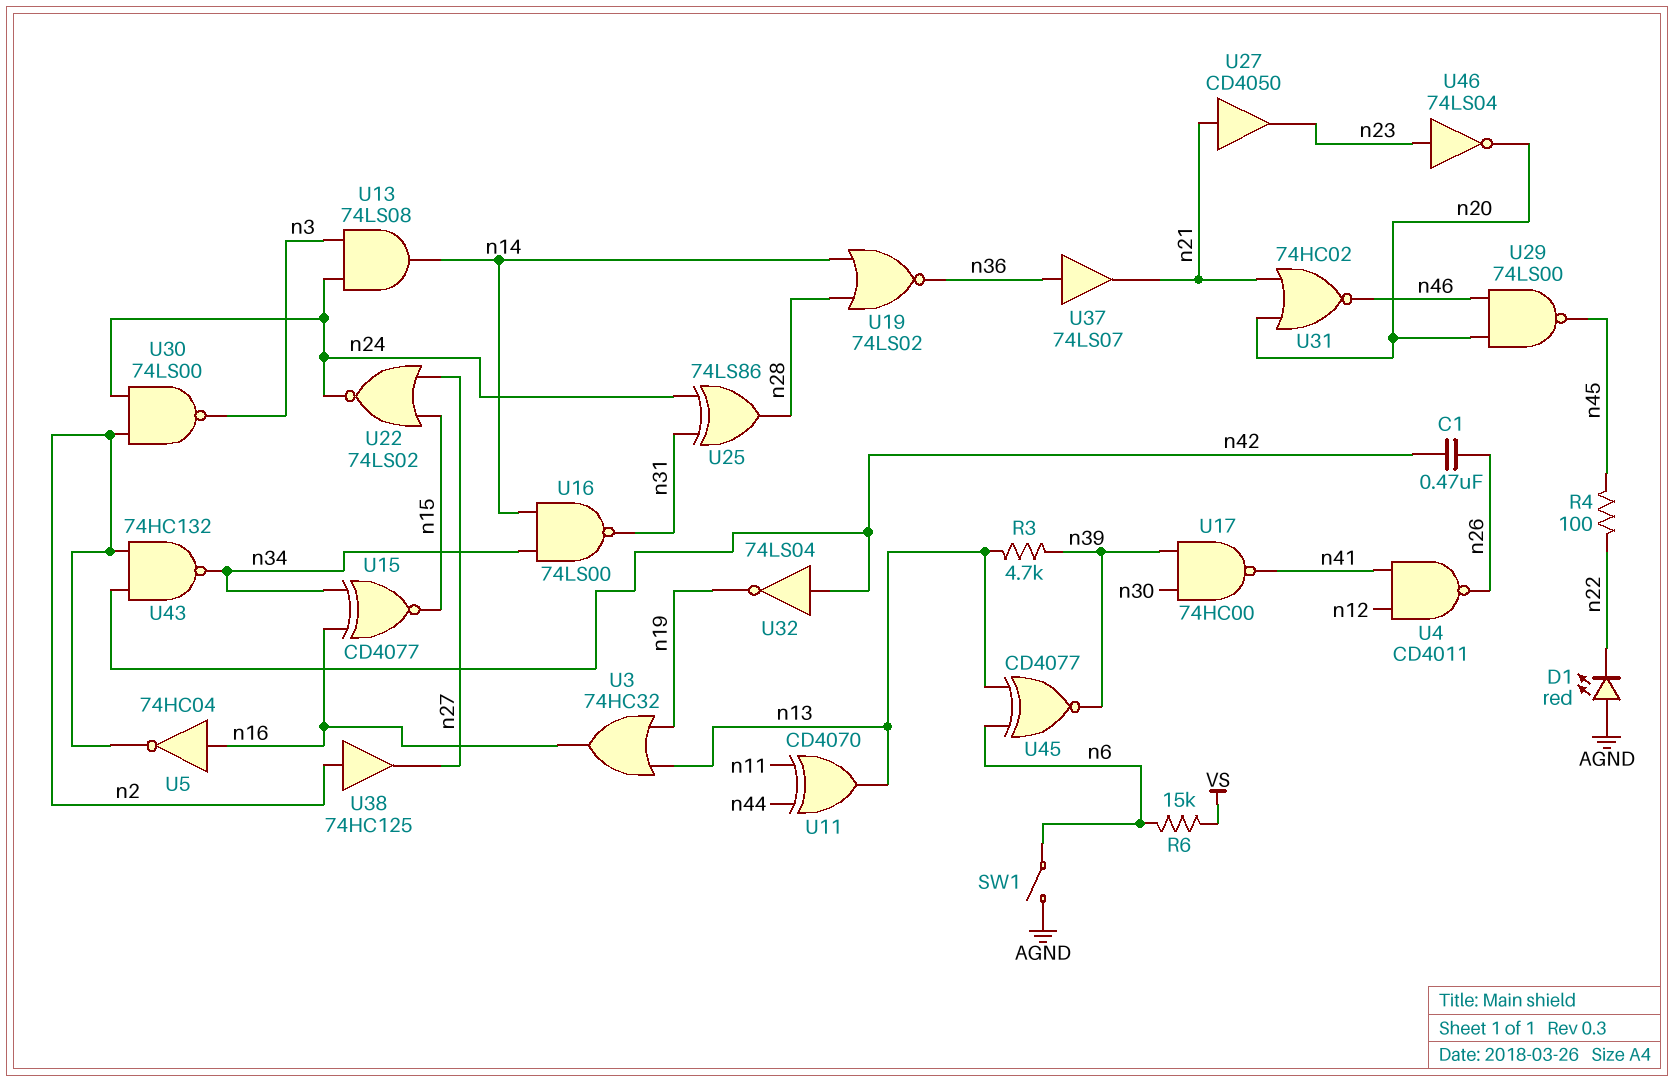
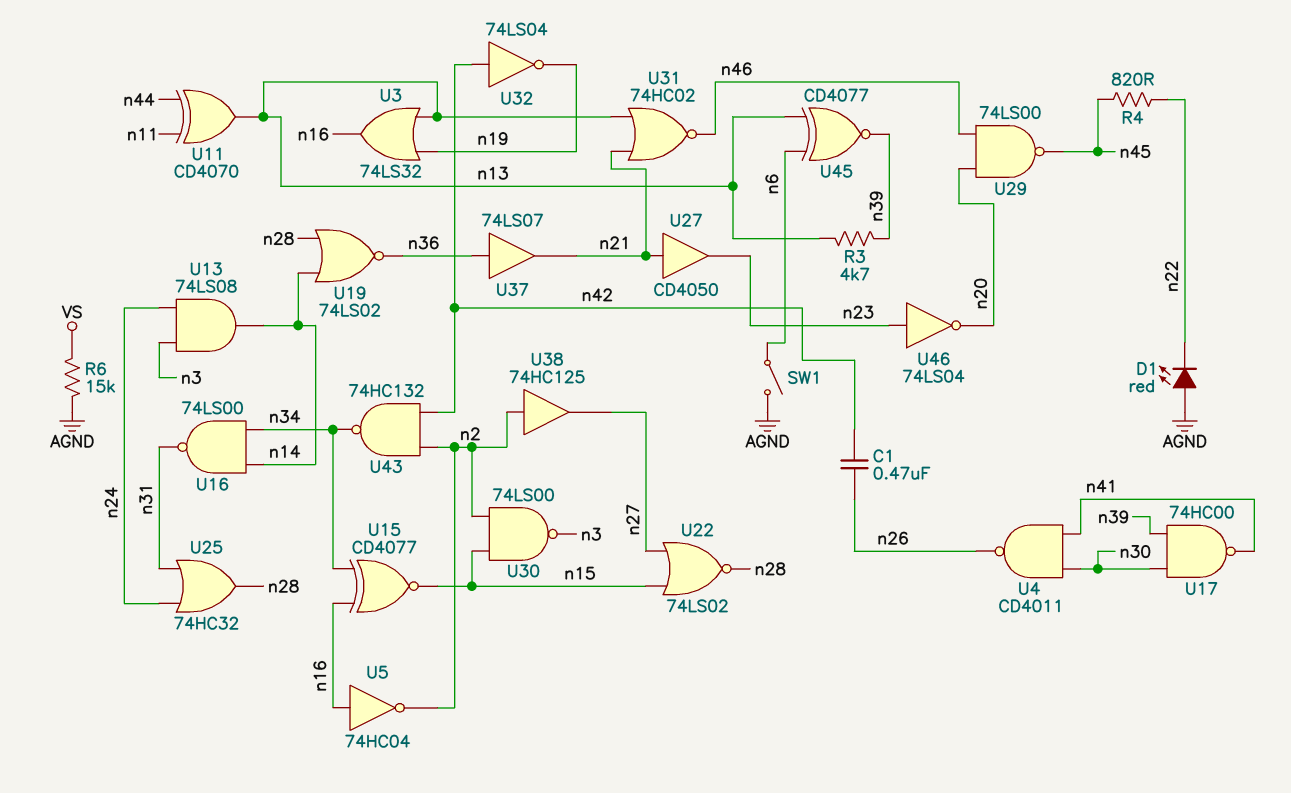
R4: 100 (n22, n45) -> 820 (n22, n45)
R6: 15k (VS, n6) -> 15k (AGND, VS)
U3: OR 74HC32 (in n13, in n19, out n16) -> OR 74LS32 (in n13, in n19, out n16)
U4: NAND CD4011 (in n12, in n41, out n26) -> NAND CD4011 (in n30, in n41, out n26)
U22: NOR 74LS02 (in n15, in n27, out n24) -> NOR 74LS02 (in n15, in n27, out n28)
U25: XOR 74LS86 (in n24, in n31, out n28) -> OR 74HC32 (in n24, in n31, out n28)
U30: NAND 74LS00 (in n2, in n24, out n3) -> NAND 74LS00 (in n2, in n15, out n3)
U31: NOR 74HC02 (in n20, in n21, out n46) -> NOR 74HC02 (in n13, in n21, out n46)

